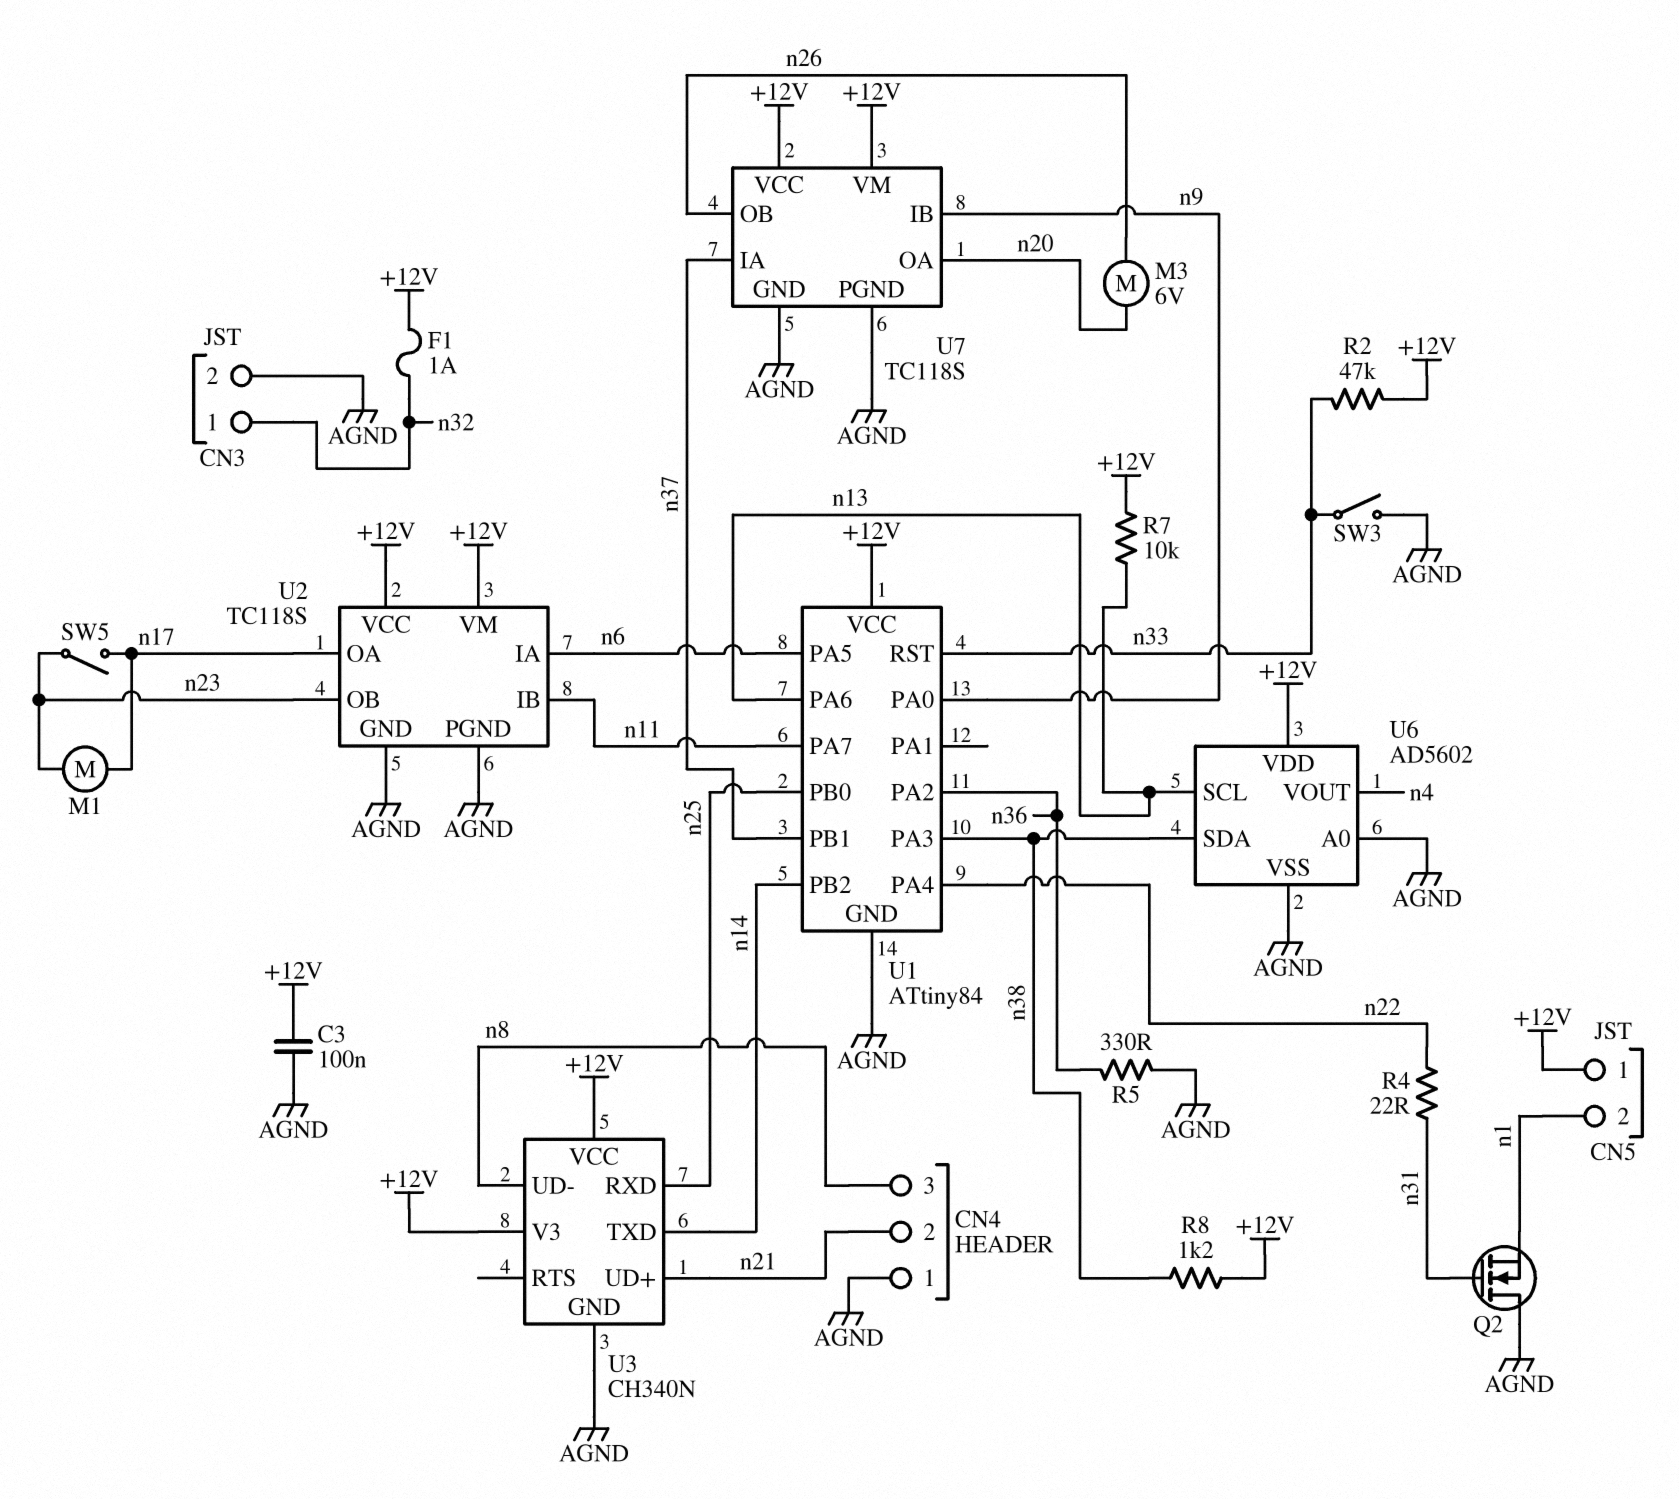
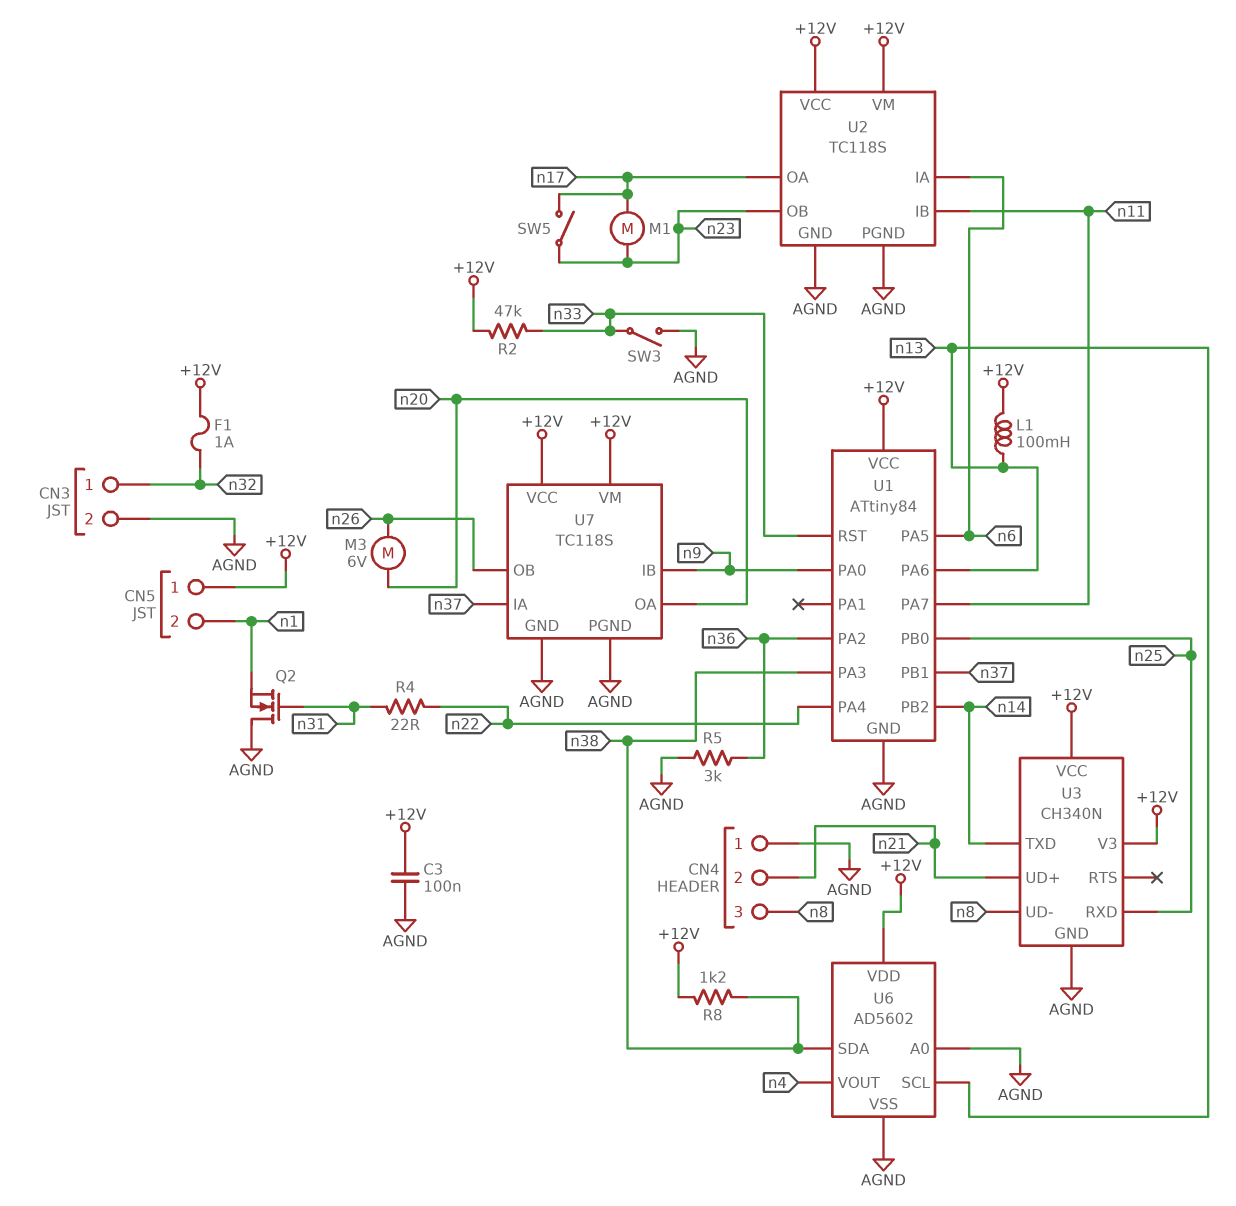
L1: none -> 100mH (+12V, n13)
R5: 330 (AGND, n36) -> 3k (AGND, n36)
R7: 10k (+12V, n13) -> none

